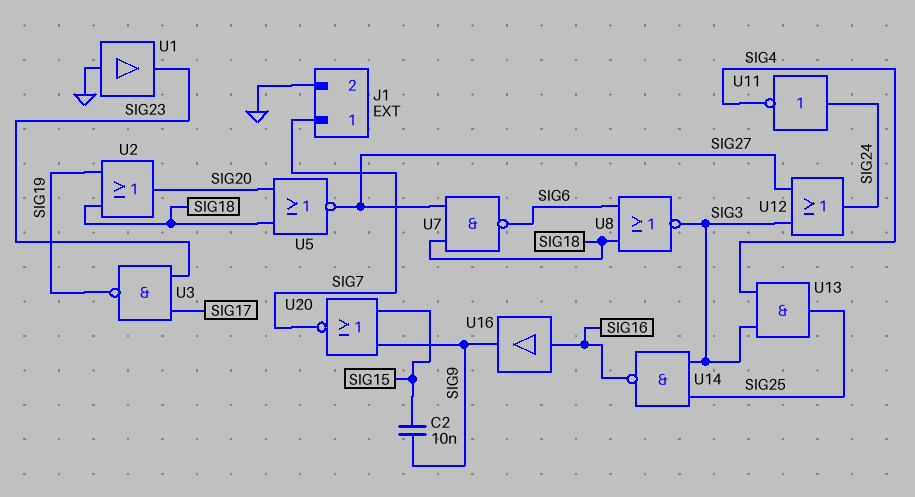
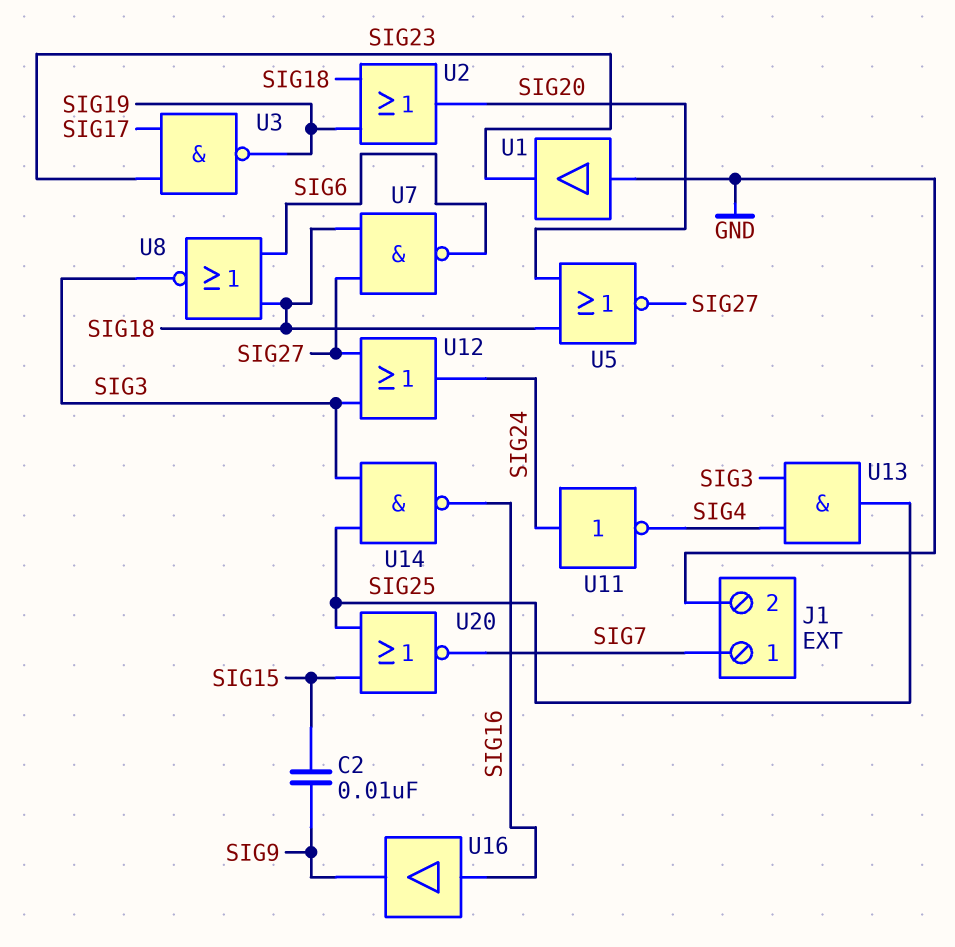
U20: NOR (in SIG9, in SIG15, out SIG7) -> NOR (in SIG15, in SIG25, out SIG7)

